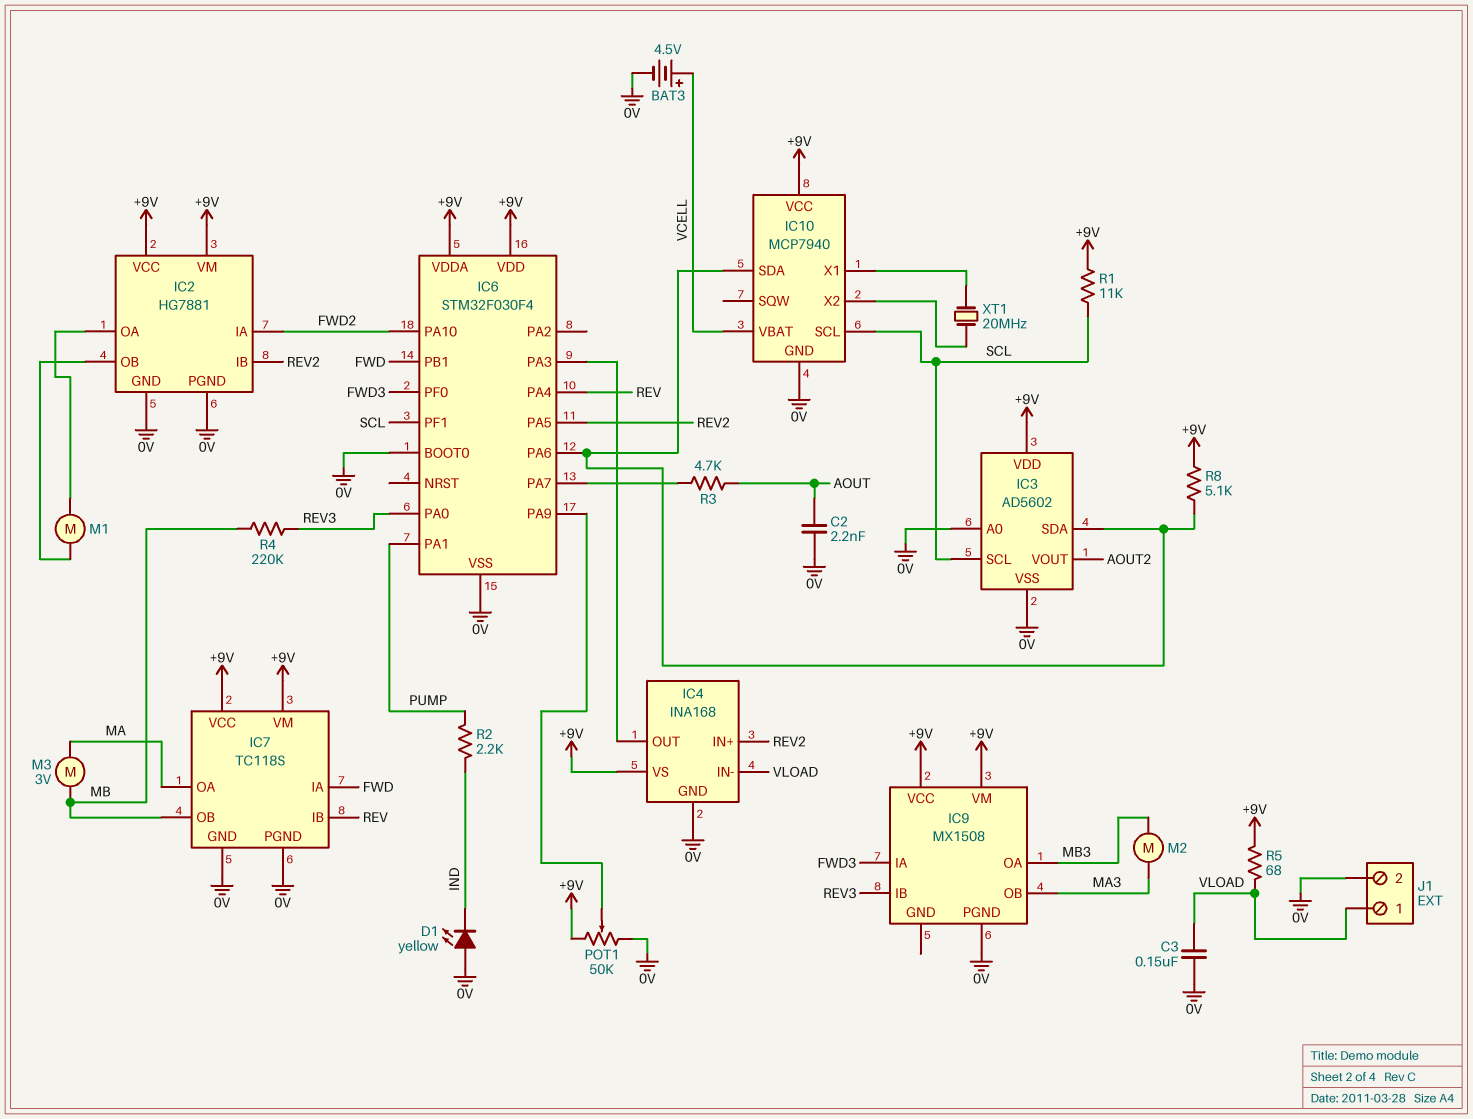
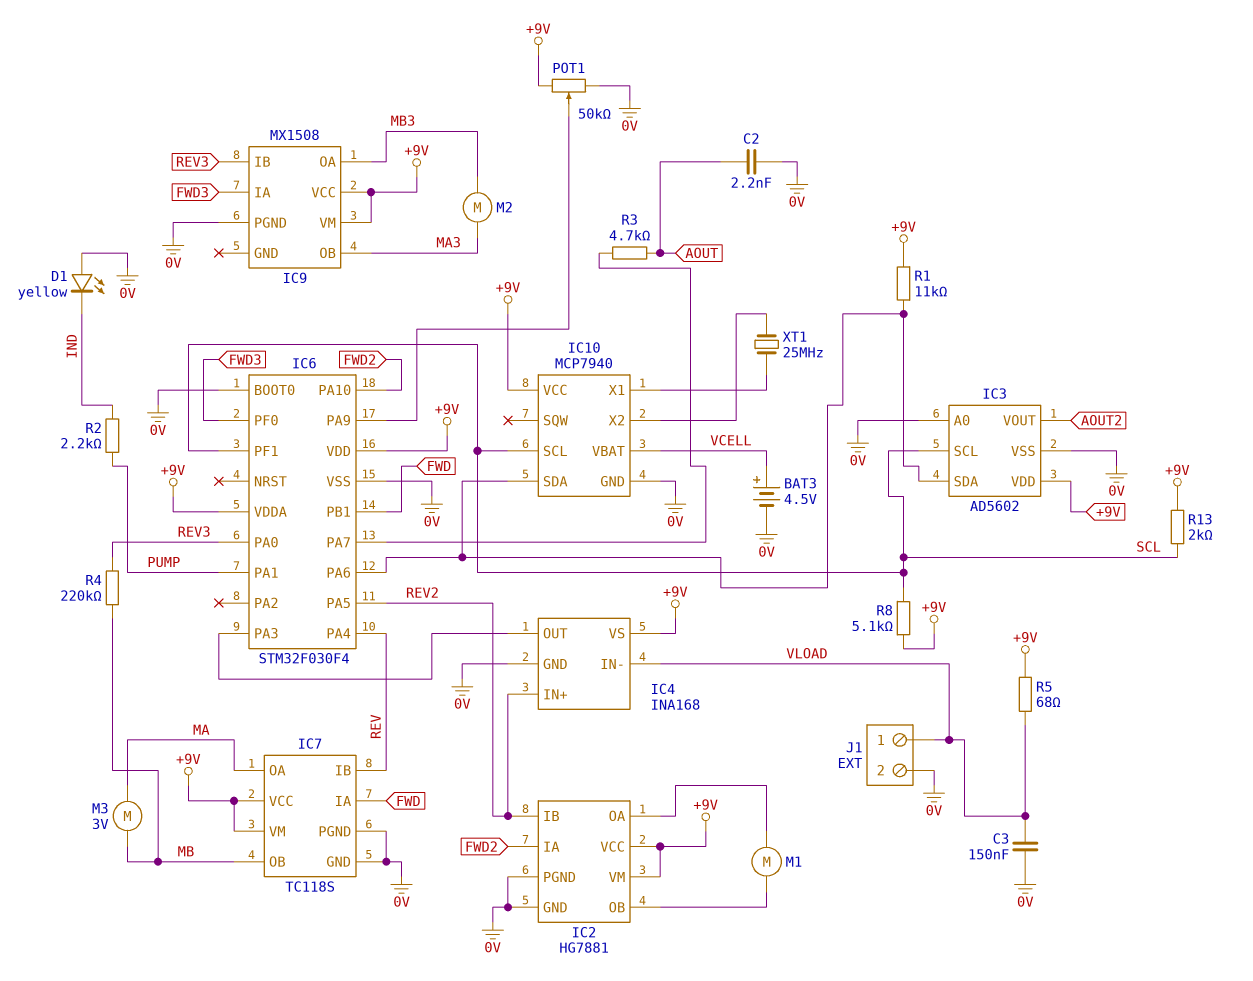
R1: 11k (+9V, SCL) -> 11k (+9V, IC3/SDA)
R8: 5.1k (+9V, IC3/SDA) -> 5.1k (+9V, SCL)
R13: none -> 2k (+9V, SCL)
XT1: 20MHz (IC10/X1, IC10/X2) -> 25MHz (IC10/X1, IC10/X2)

